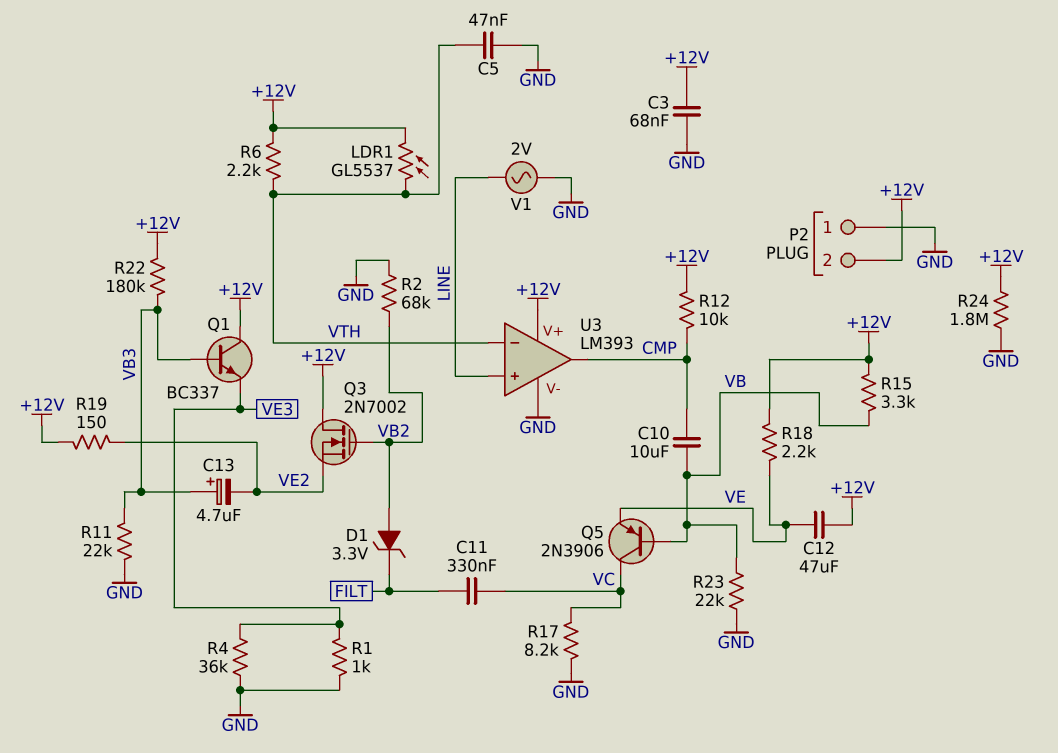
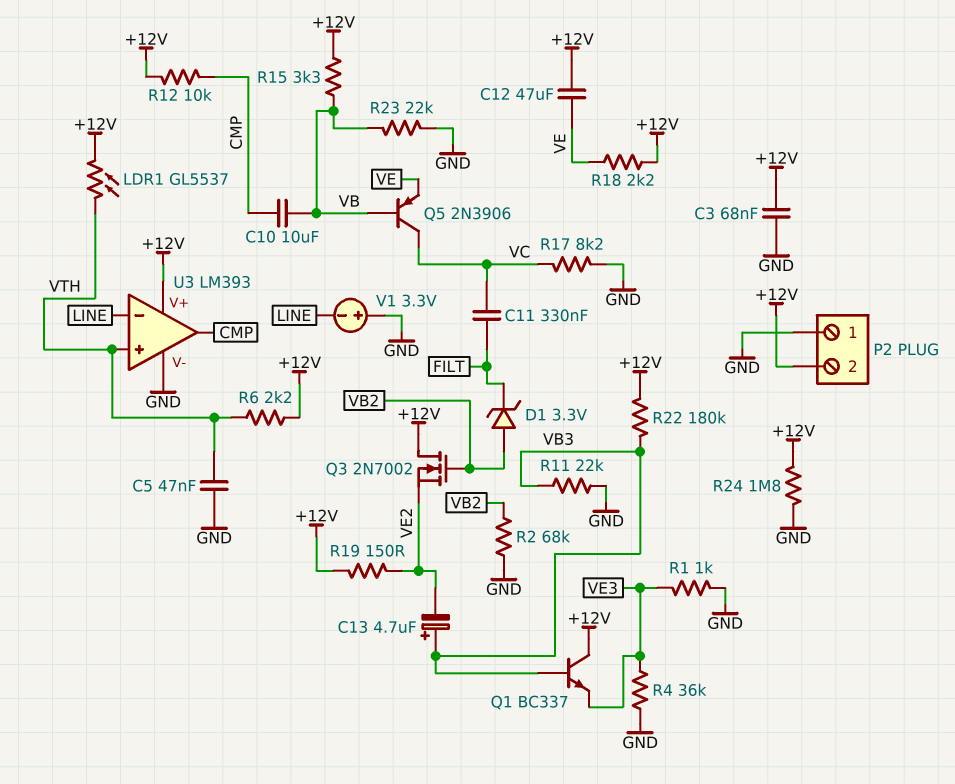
U3 pin in+: LINE -> VTH
U3 pin in-: VTH -> LINE
V1: AC 2V (GND, LINE) -> 3.3V (plus GND, minus LINE)

